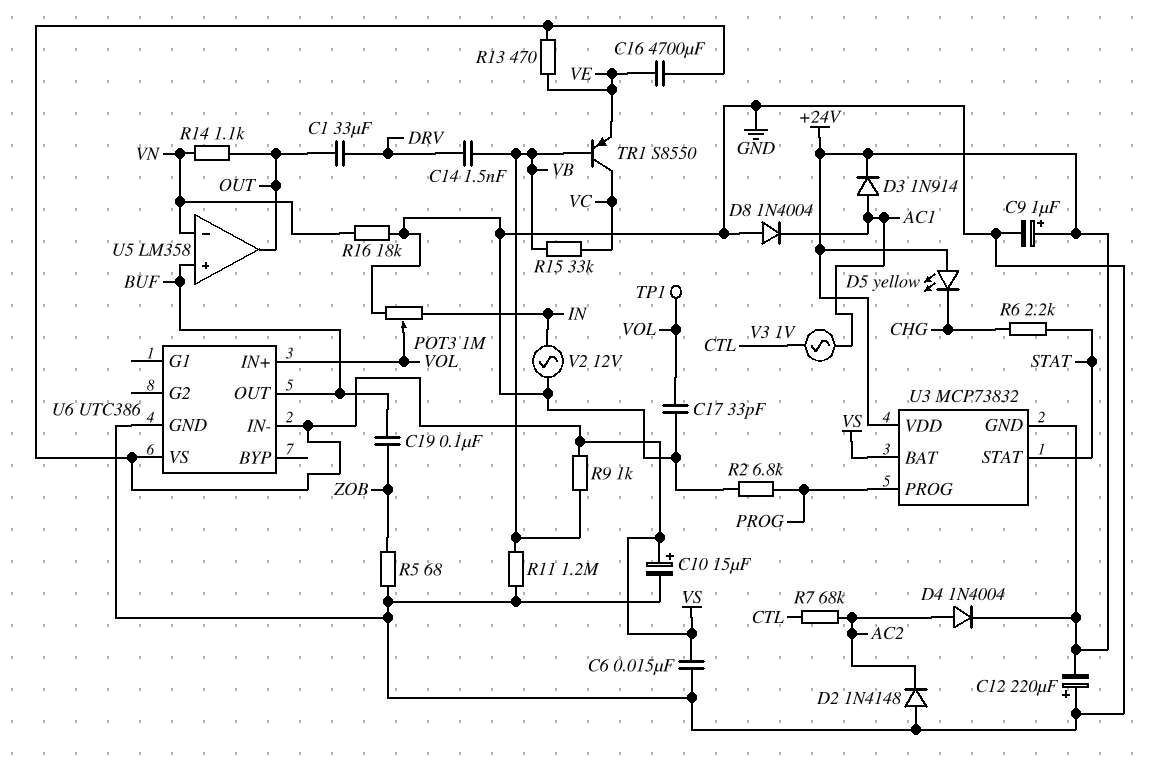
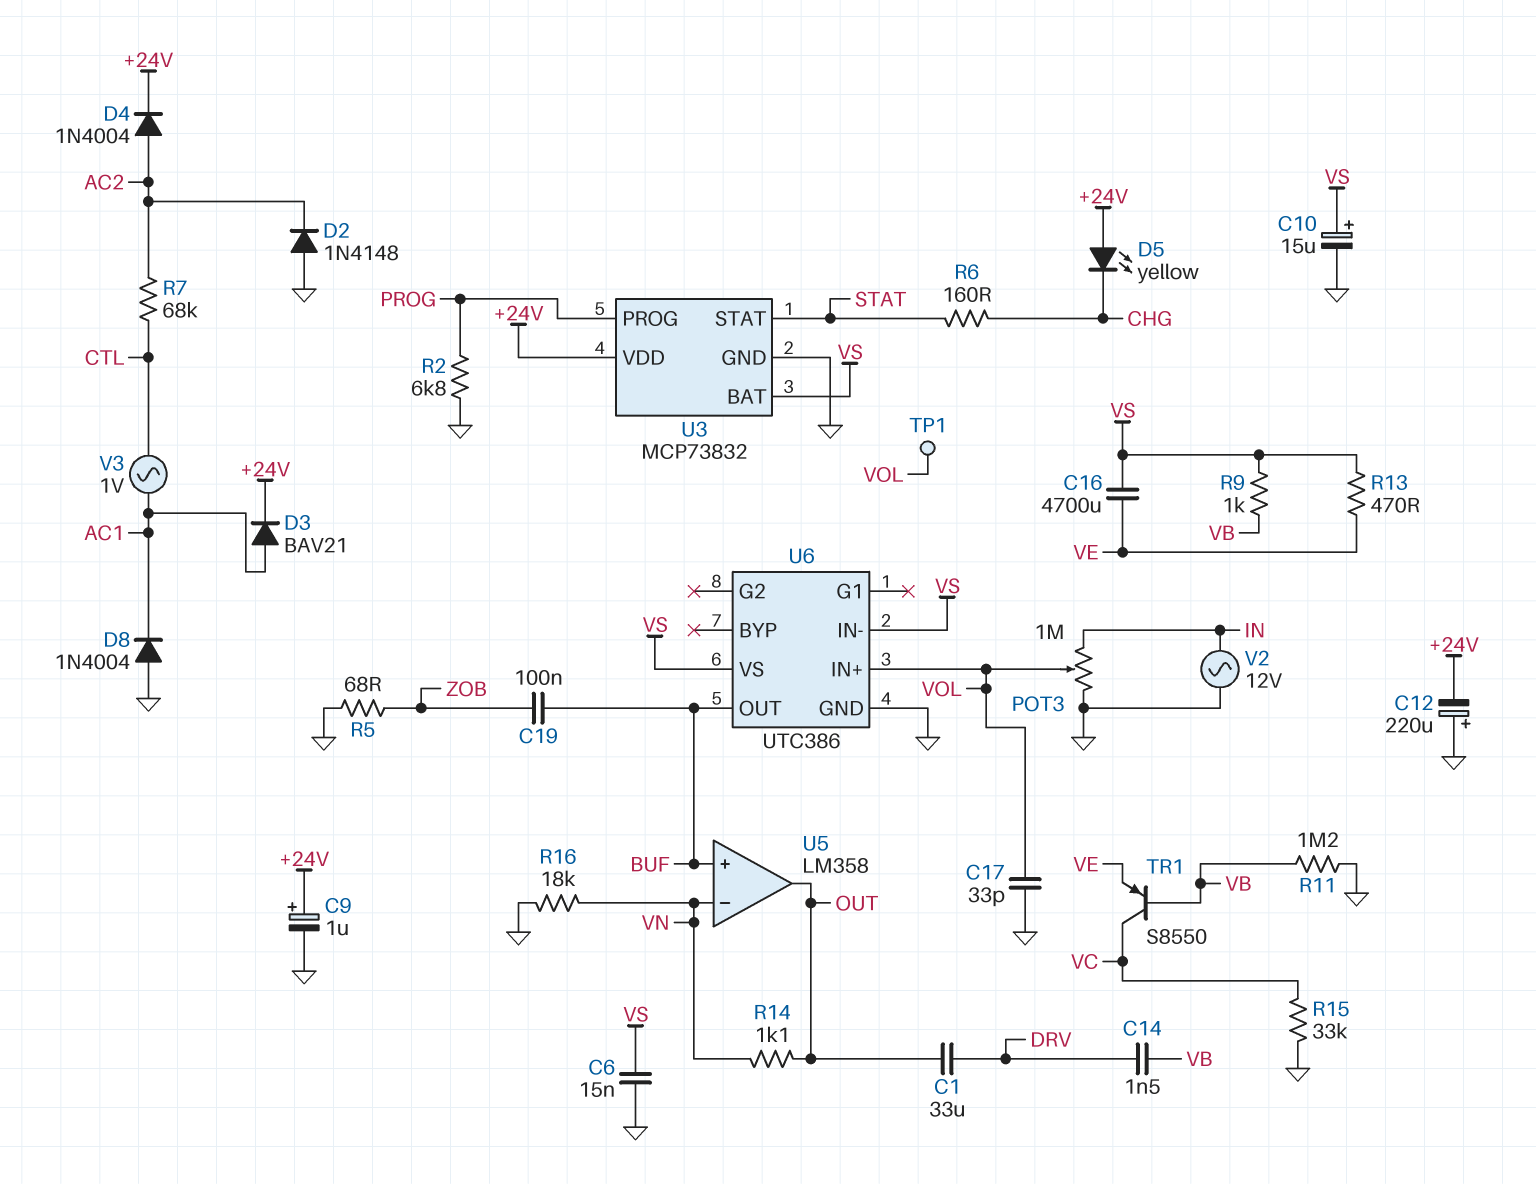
D3: diode 1N914 (A AC1, K +24V) -> diode BAV21 (A AC1, K +24V)
R6: 2.2k (CHG, STAT) -> 160 (CHG, STAT)
R15: 33k (VB, VC) -> 33k (GND, VC)
U3 pin GND: +24V -> GND

